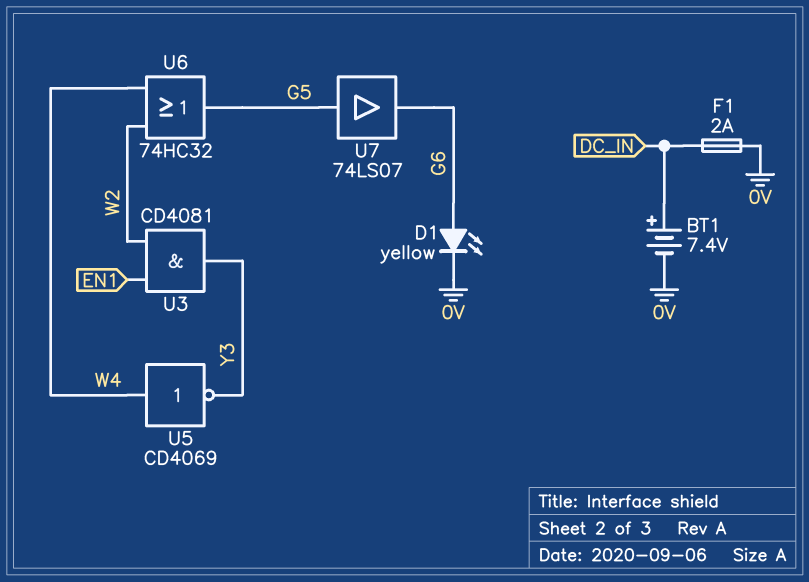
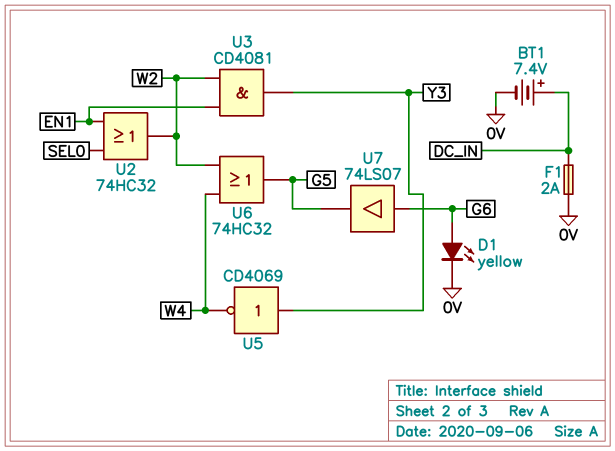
U2: none -> OR 74HC32 (in EN1, in SEL0, out W2)
U5: NOT CD4069 (in W4, out Y3) -> NOT CD4069 (in Y3, out W4)
U7: buffer 74LS07 (in G5, out G6) -> buffer 74LS07 (in G6, out G5)

